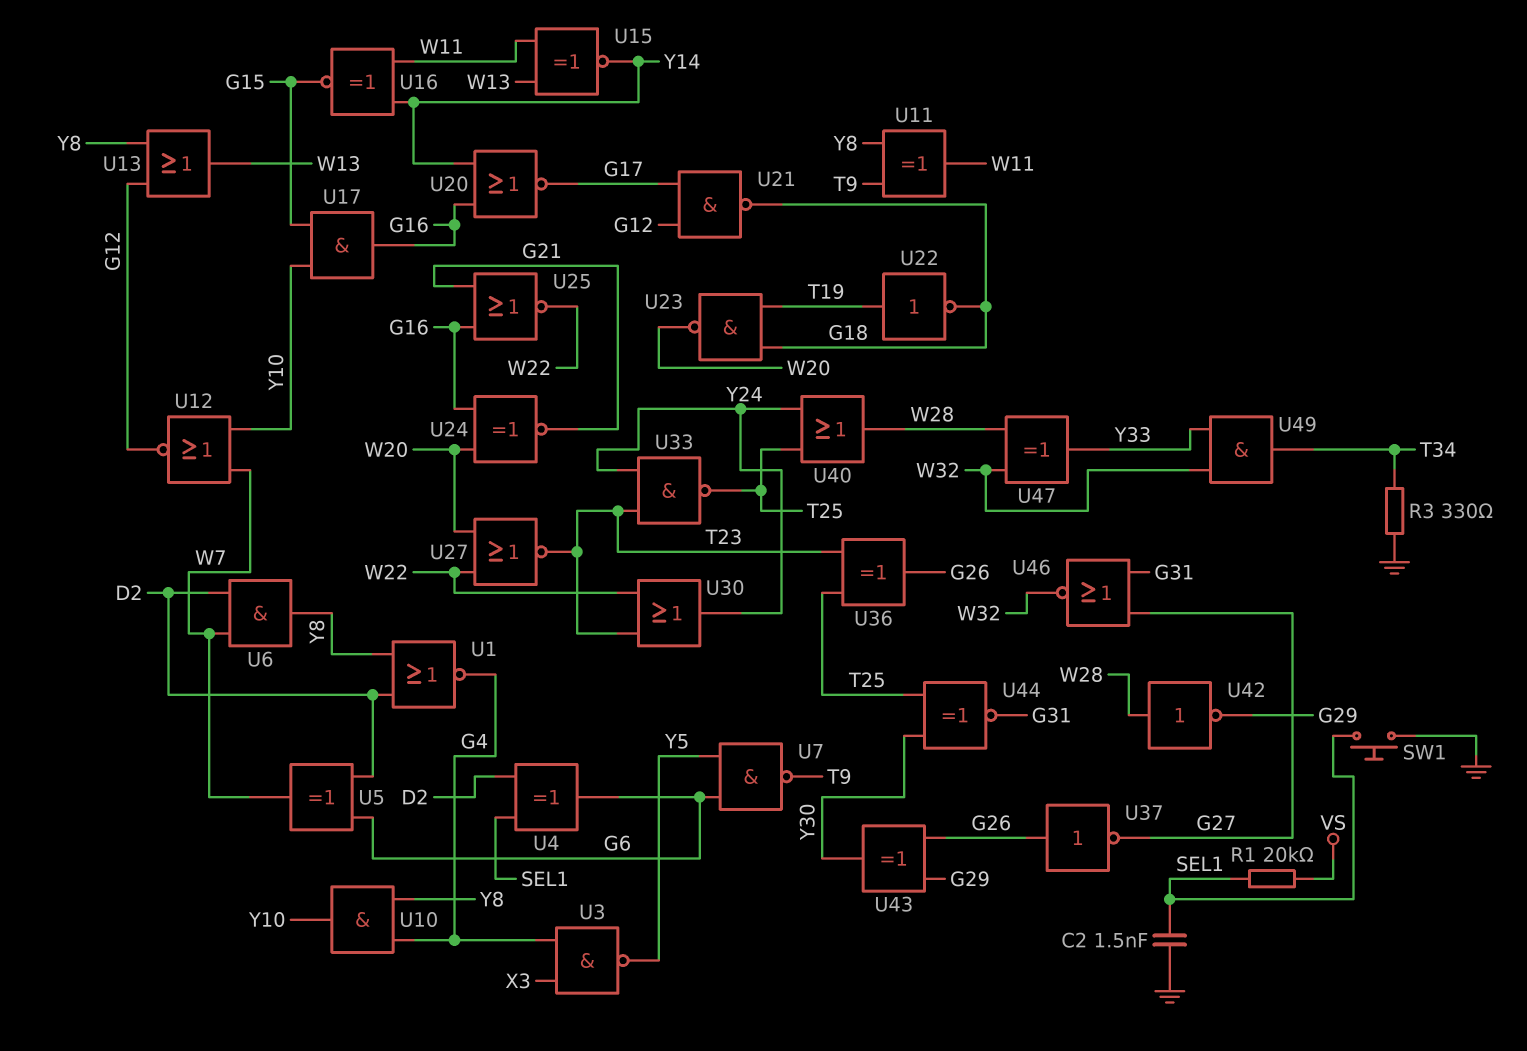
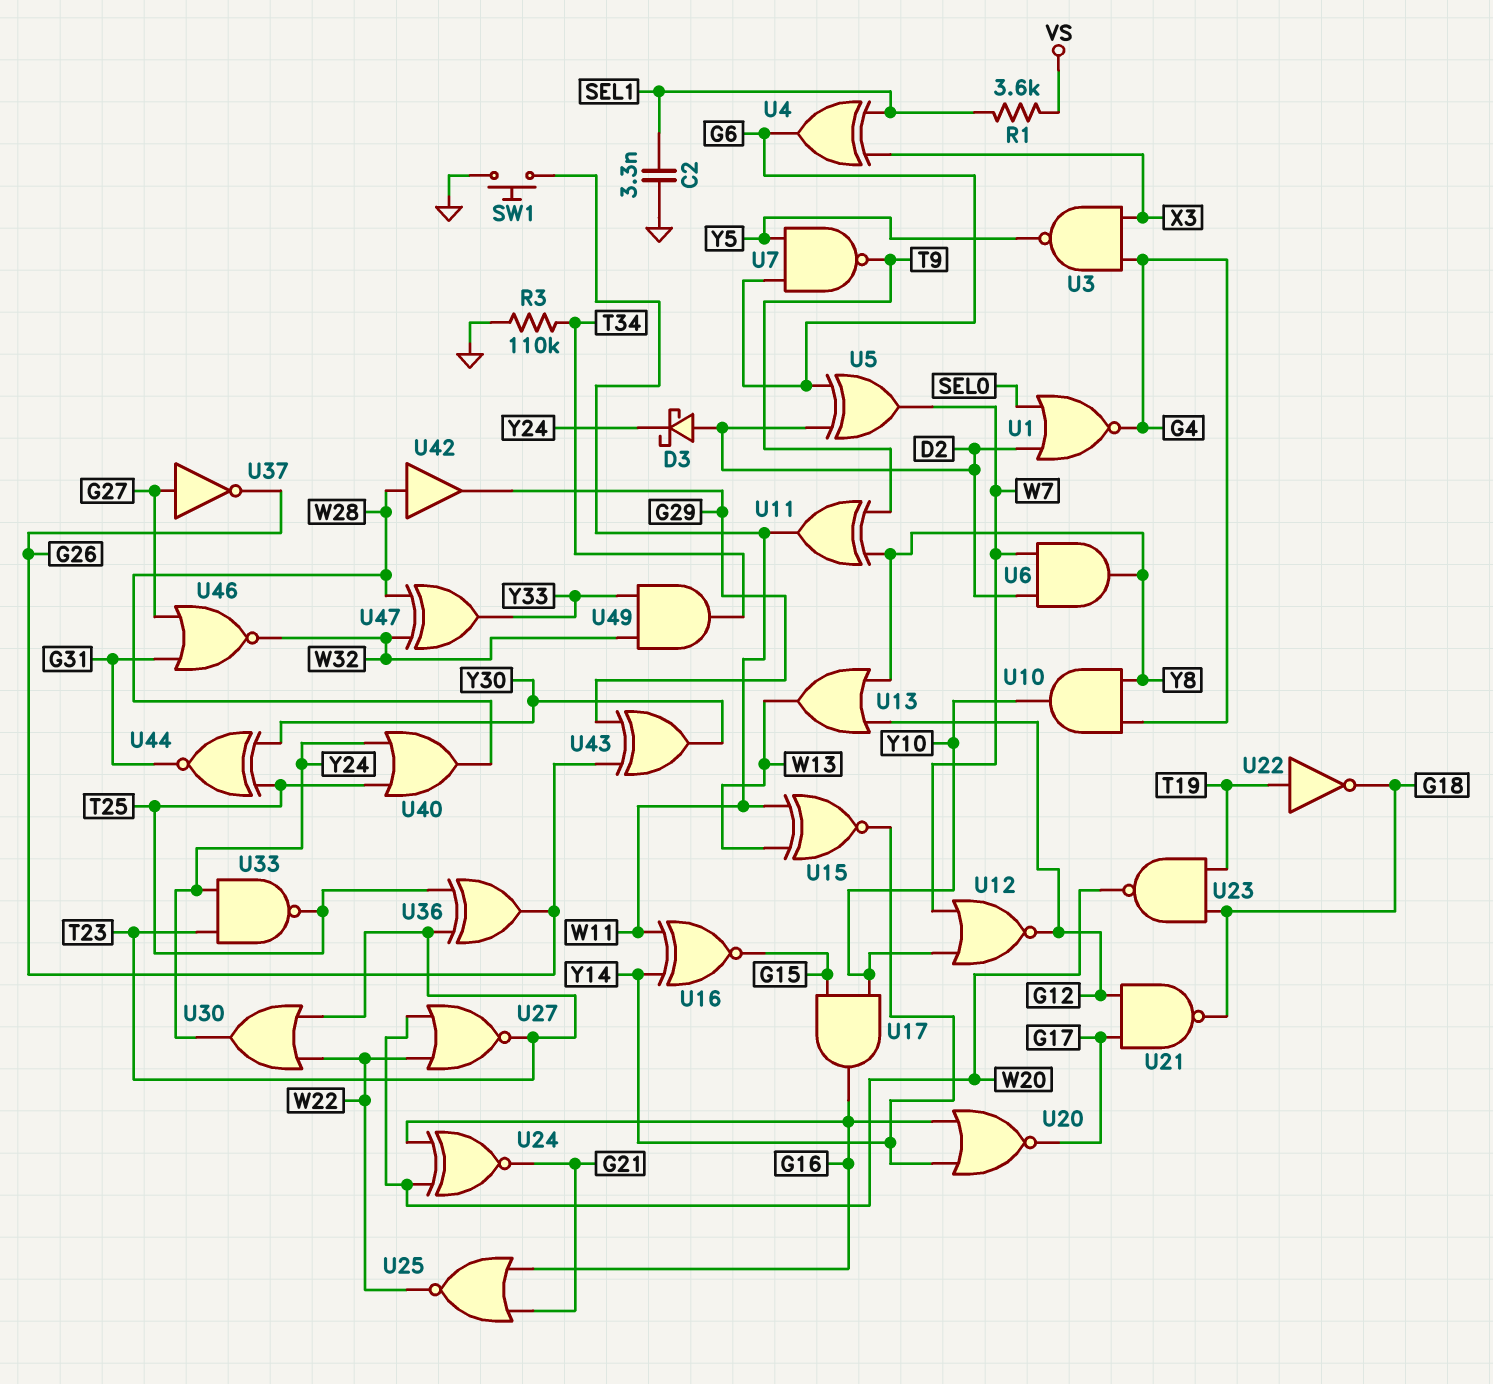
C2: 1.5nF (GND, SEL1) -> 3.3nF (GND, SEL1)
D3: none -> schottky (A D2, K Y24)
R1: 20k (SEL1, VS) -> 3.6k (SEL1, VS)
R3: 330 (GND, T34) -> 110k (GND, T34)
SW1: button (GND, SEL1) -> button (GND, W11)
U1: NOR (in D2, in Y8, out G4) -> NOR (in D2, in SEL0, out G4)
U4: XOR (in D2, in SEL1, out G6) -> XOR (in SEL1, in X3, out G6)
U37: NOT (in G26, out G27) -> NOT (in G27, out G26)
U42: NOT (in W28, out G29) -> buffer (in W28, out G29)

